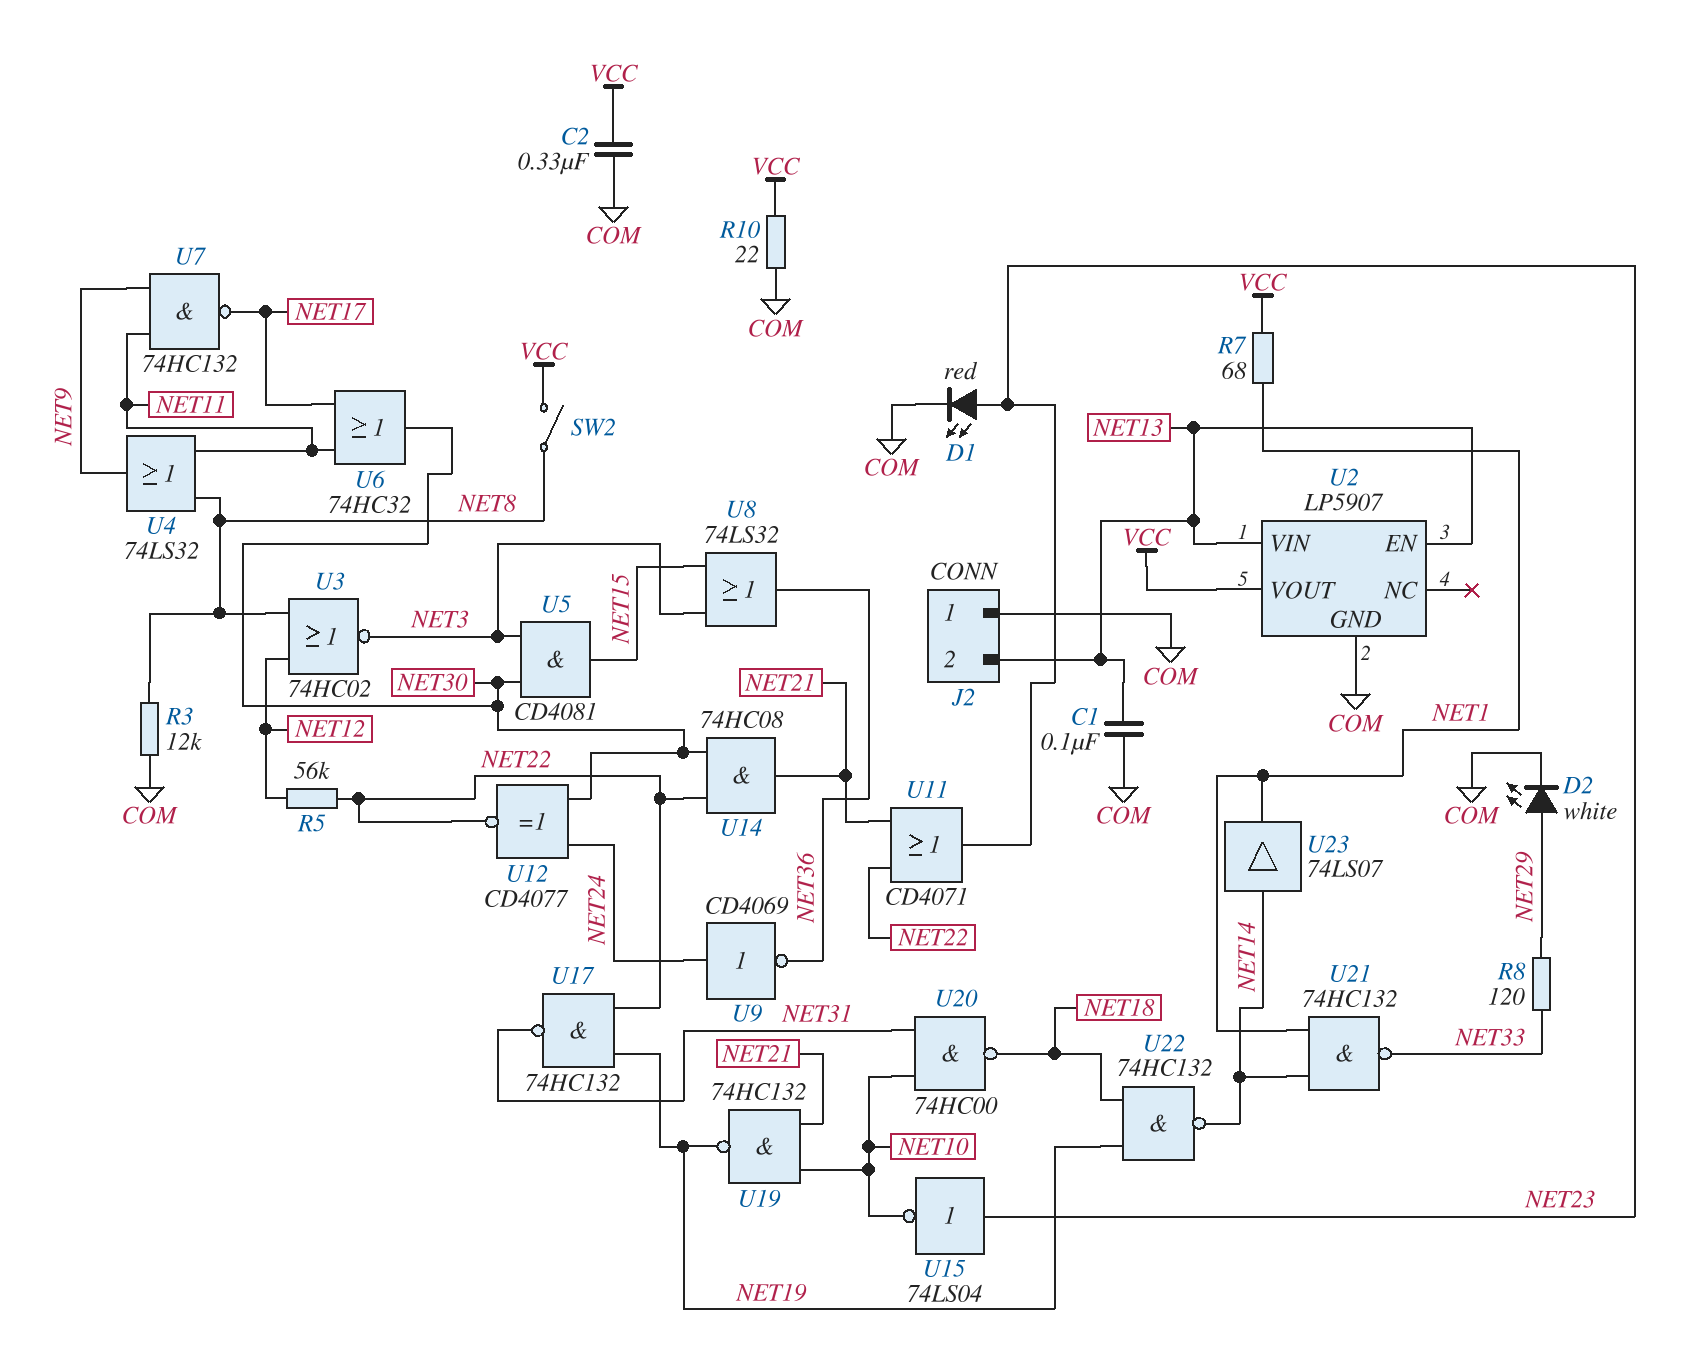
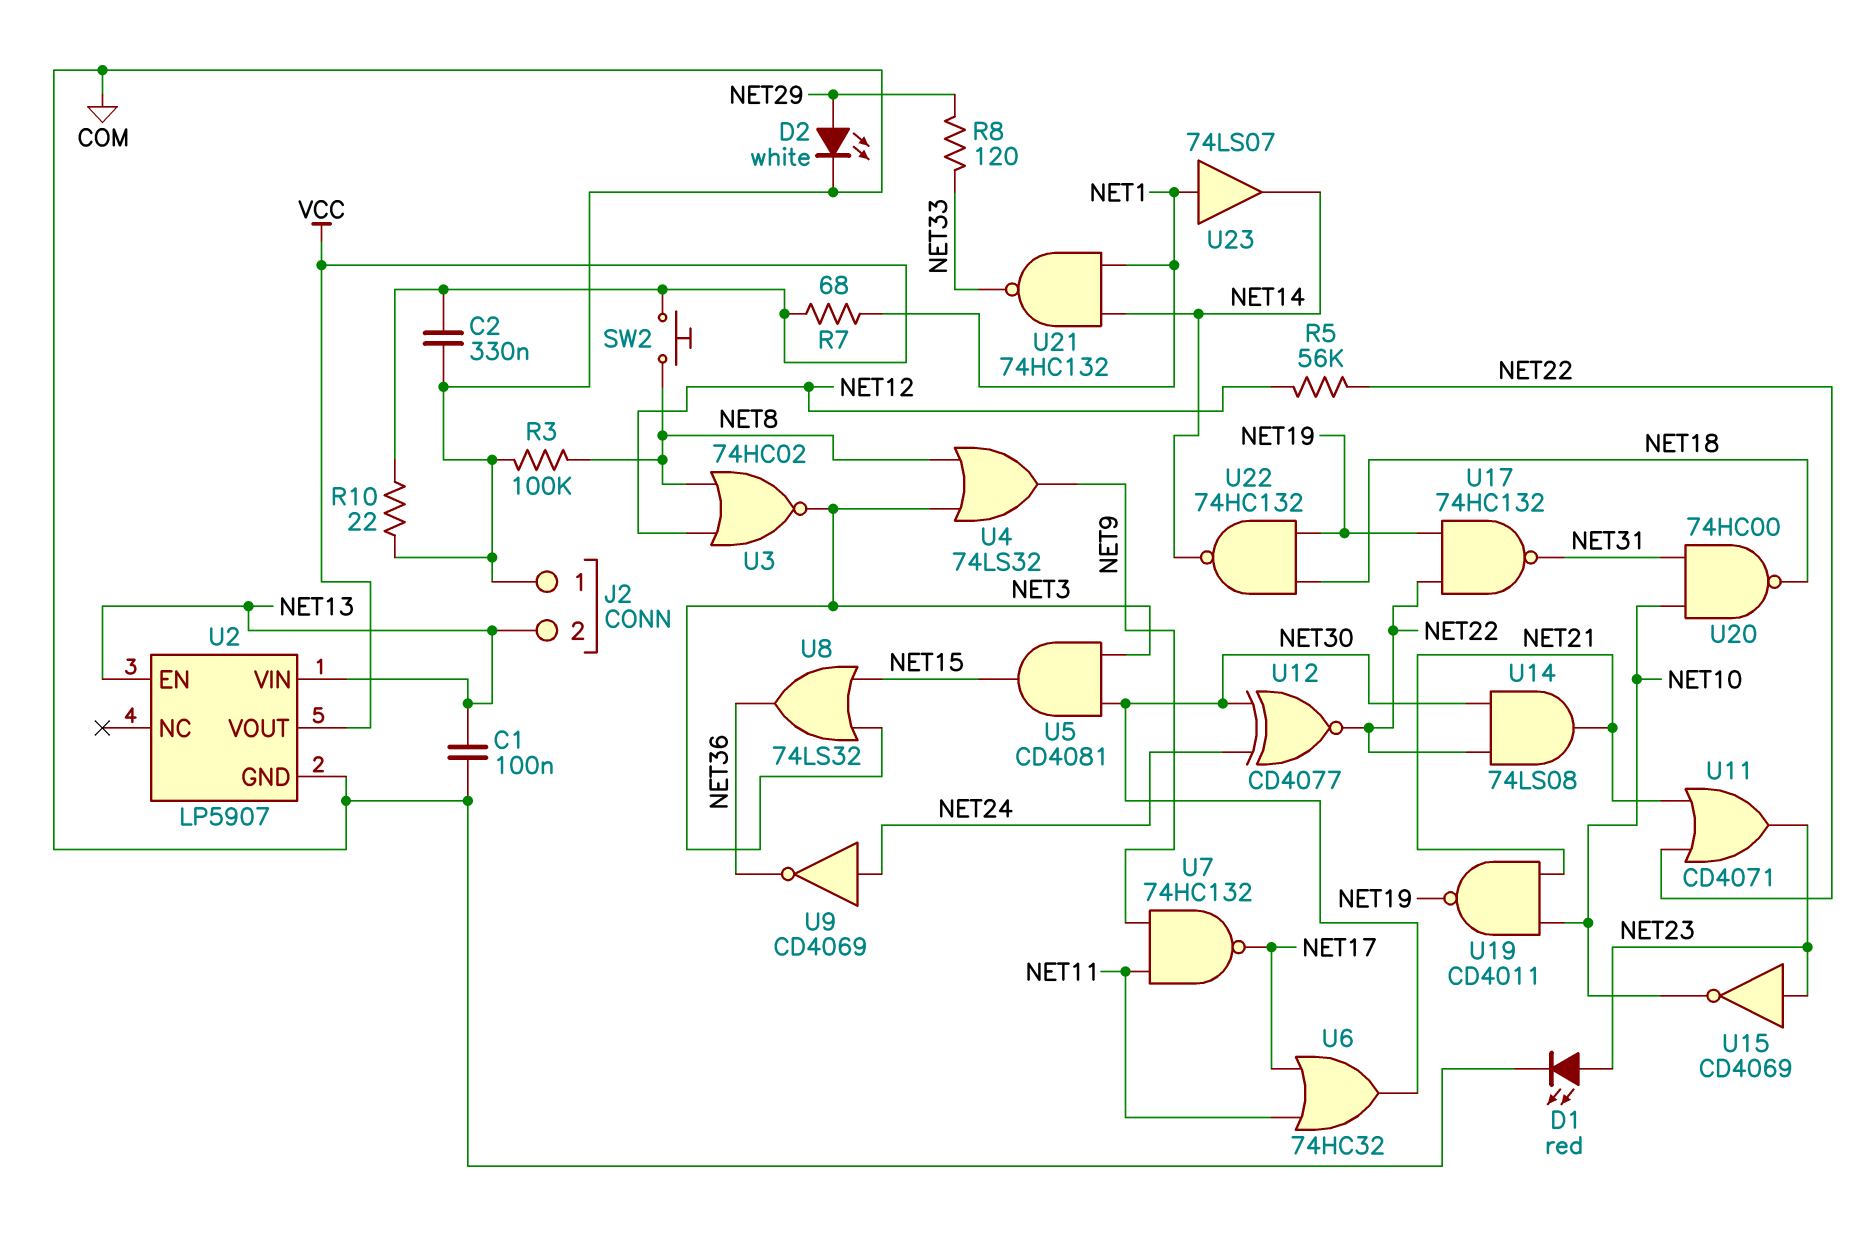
R3: 12k (COM, NET8) -> 100k (COM, NET8)
SW2: switch (NET8, VCC) -> button (NET8, VCC)
U4: OR 74LS32 (in NET8, in NET11, out NET9) -> OR 74LS32 (in NET3, in NET8, out NET9)
U14: AND 74HC08 (in NET22, in NET30, out NET21) -> AND 74LS08 (in NET22, in NET30, out NET21)
U15: NOT 74LS04 (in NET23, out NET10) -> NOT CD4069 (in NET23, out NET10)
U19: NAND 74HC132 (in NET10, in NET21, out NET19) -> NAND CD4011 (in NET10, in NET21, out NET19)
U23: buffer 74LS07 (in NET14, out NET1) -> buffer 74LS07 (in NET1, out NET14)

